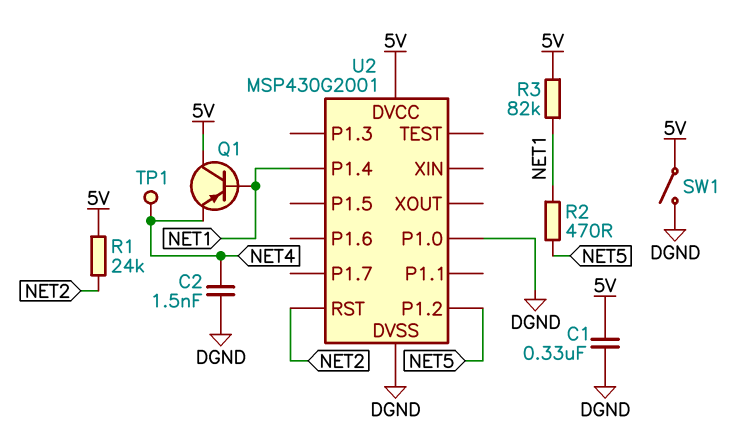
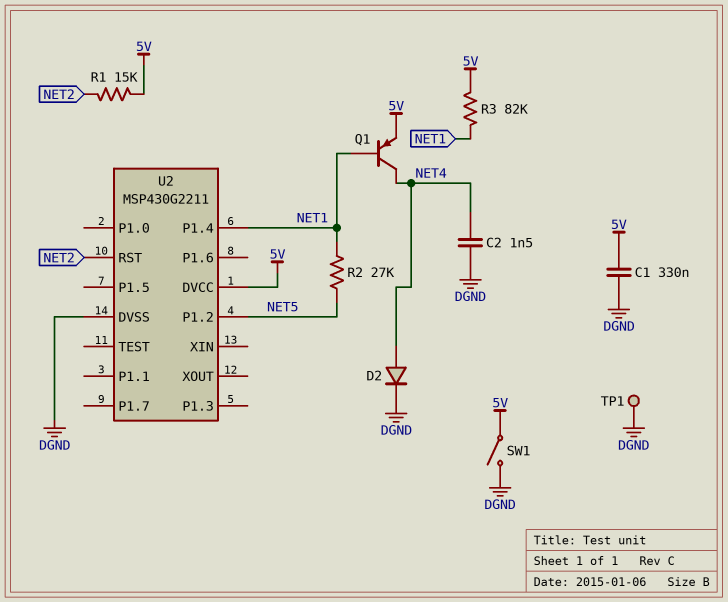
D2: none -> diode (A NET4, K DGND)
Q1: PNP (B NET1, C 5V, E NET4) -> PNP (B NET1, C NET4, E 5V)
R1: 24k (5V, NET2) -> 15k (5V, NET2)
R2: 470 (NET1, NET5) -> 27k (NET1, NET5)
TP1: test point (NET4) -> test point (DGND)
U2: MSP430G2001 -> MSP430G2211
U2 pin P1.0: DGND -> none

